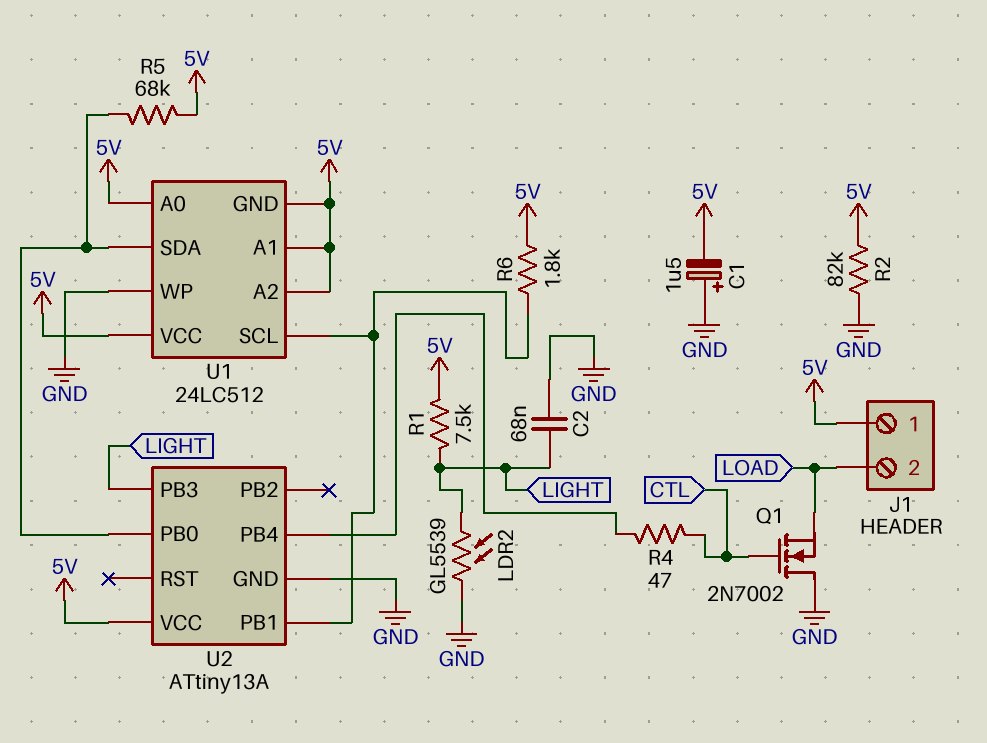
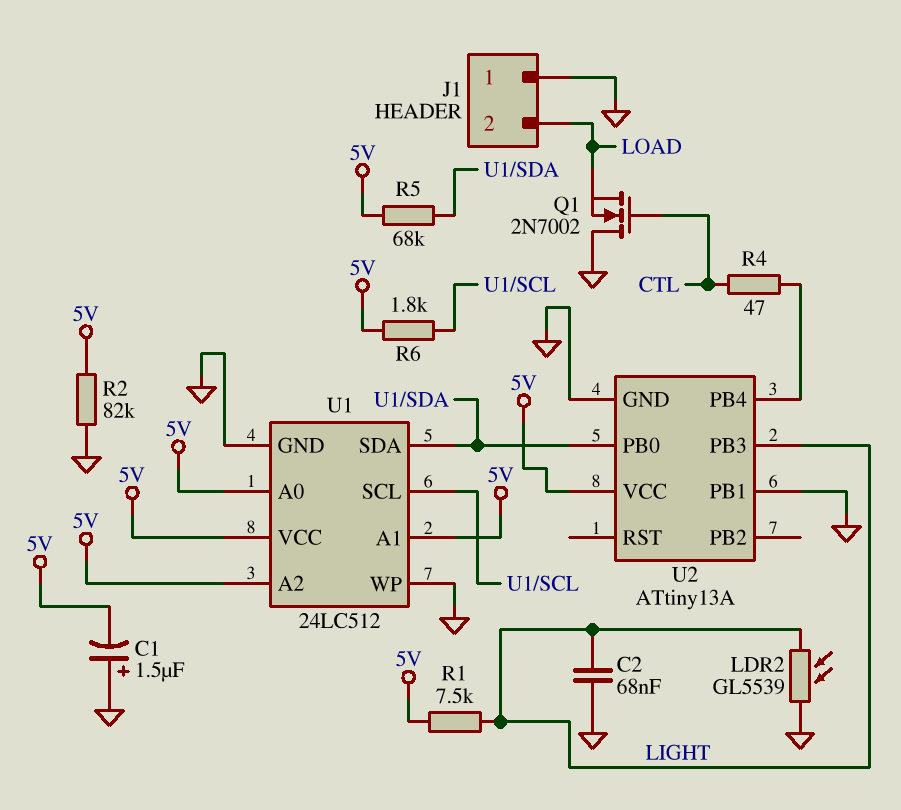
J1 pin 1: 5V -> GND
U1 pin GND: 5V -> GND
U2 pin PB1: U1/SCL -> GND

